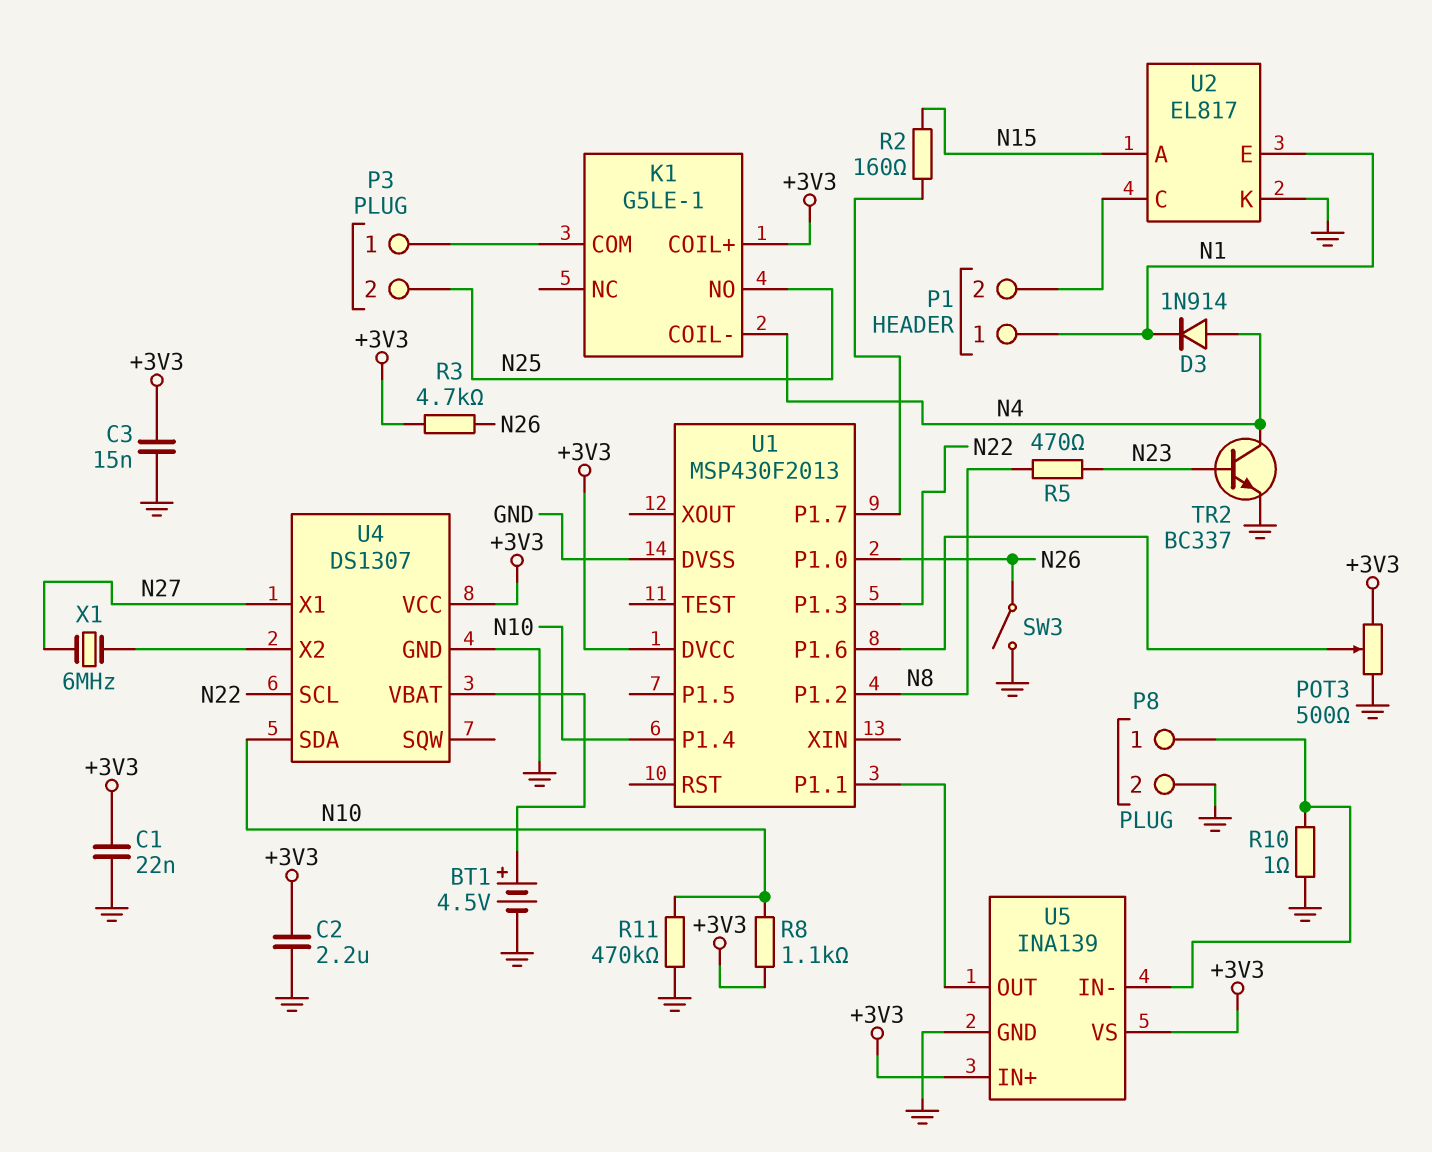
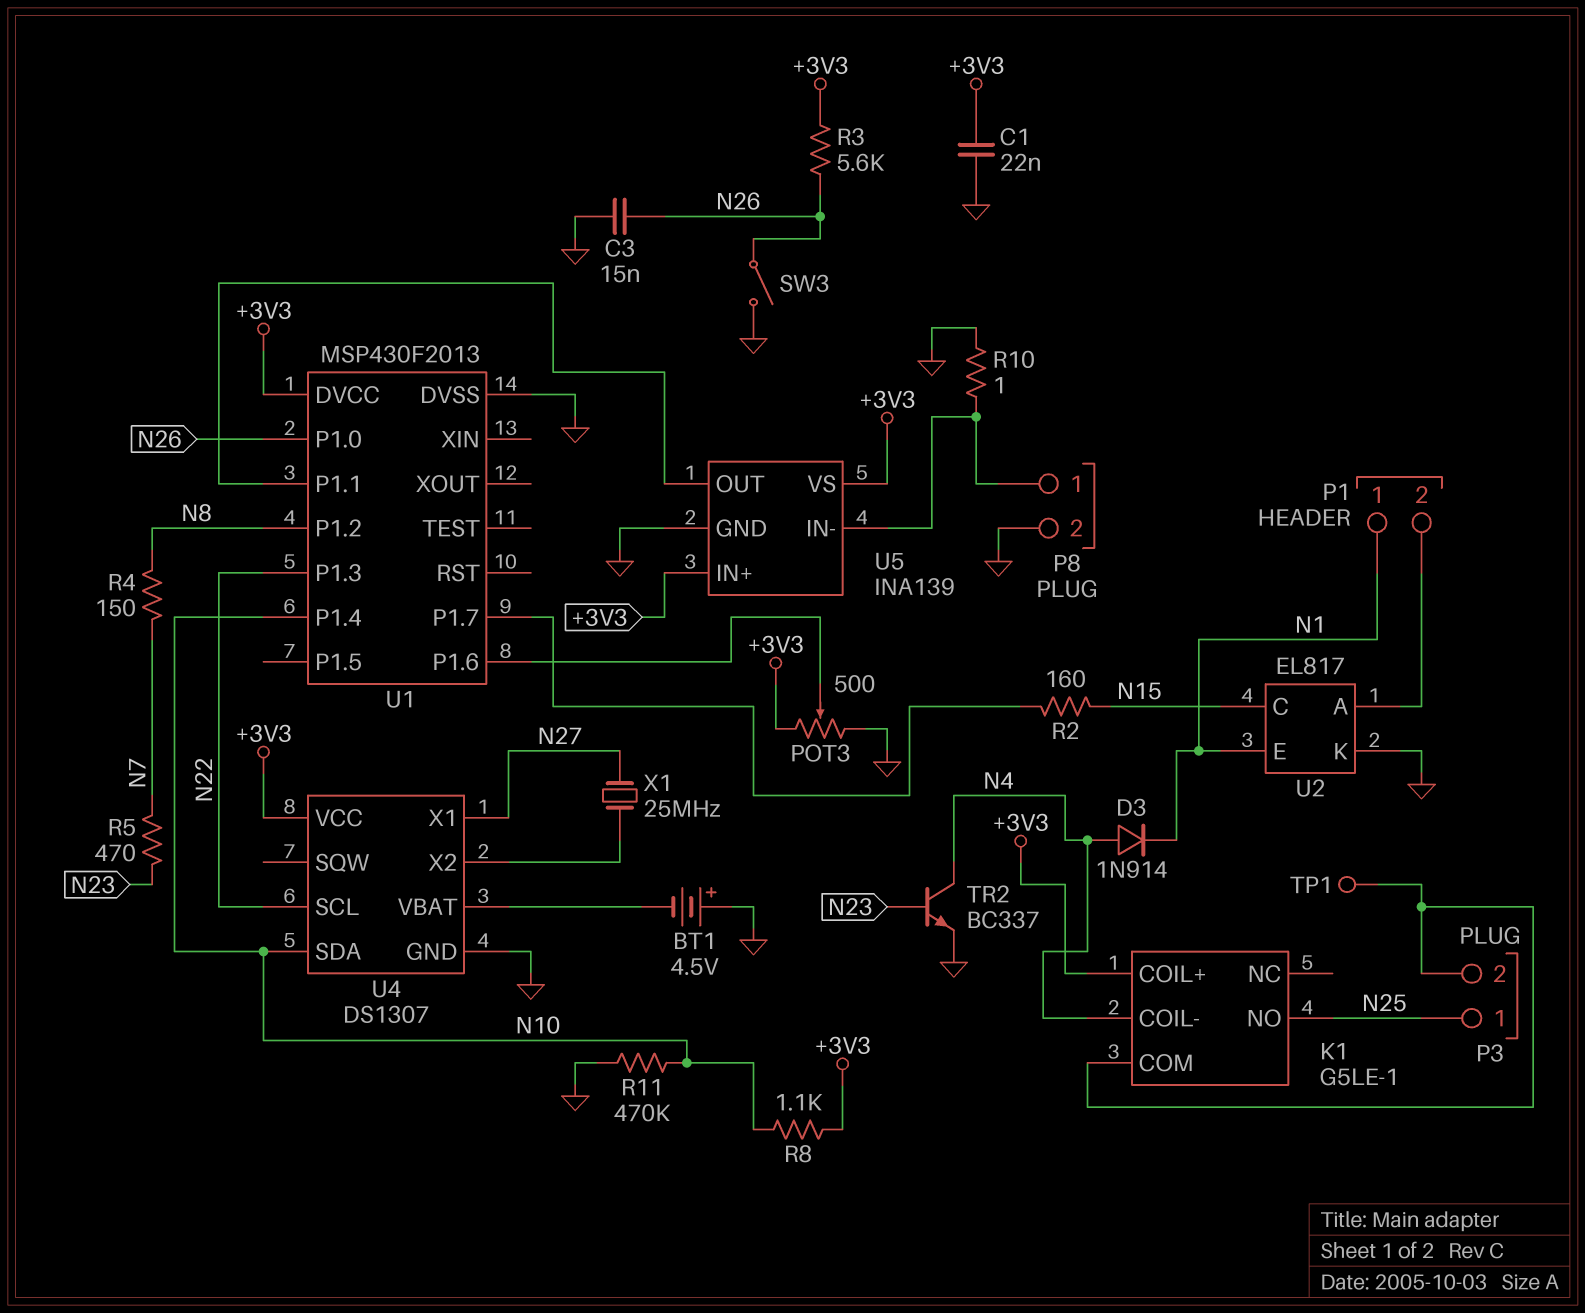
BT1: 4.5V (plus U4/VBAT, minus GND) -> 4.5V (plus GND, minus U4/VBAT)
C2: 2.2uF (+3V3, GND) -> none
C3: 15nF (+3V3, GND) -> 15nF (GND, N26)
P3 pin 1: K1/COM -> N25
P3 pin 2: N25 -> K1/COM
R3: 4.7k (+3V3, N26) -> 5.6k (+3V3, N26)
R4: none -> 150 (N7, N8)
R5: 470 (N8, N23) -> 470 (N7, N23)
TP1: none -> test point (K1/COM)
U2 pin A: N15 -> P1/2
U2 pin C: P1/2 -> N15
X1: 6MHz (N27, U4/X2) -> 25MHz (N27, U4/X2)

